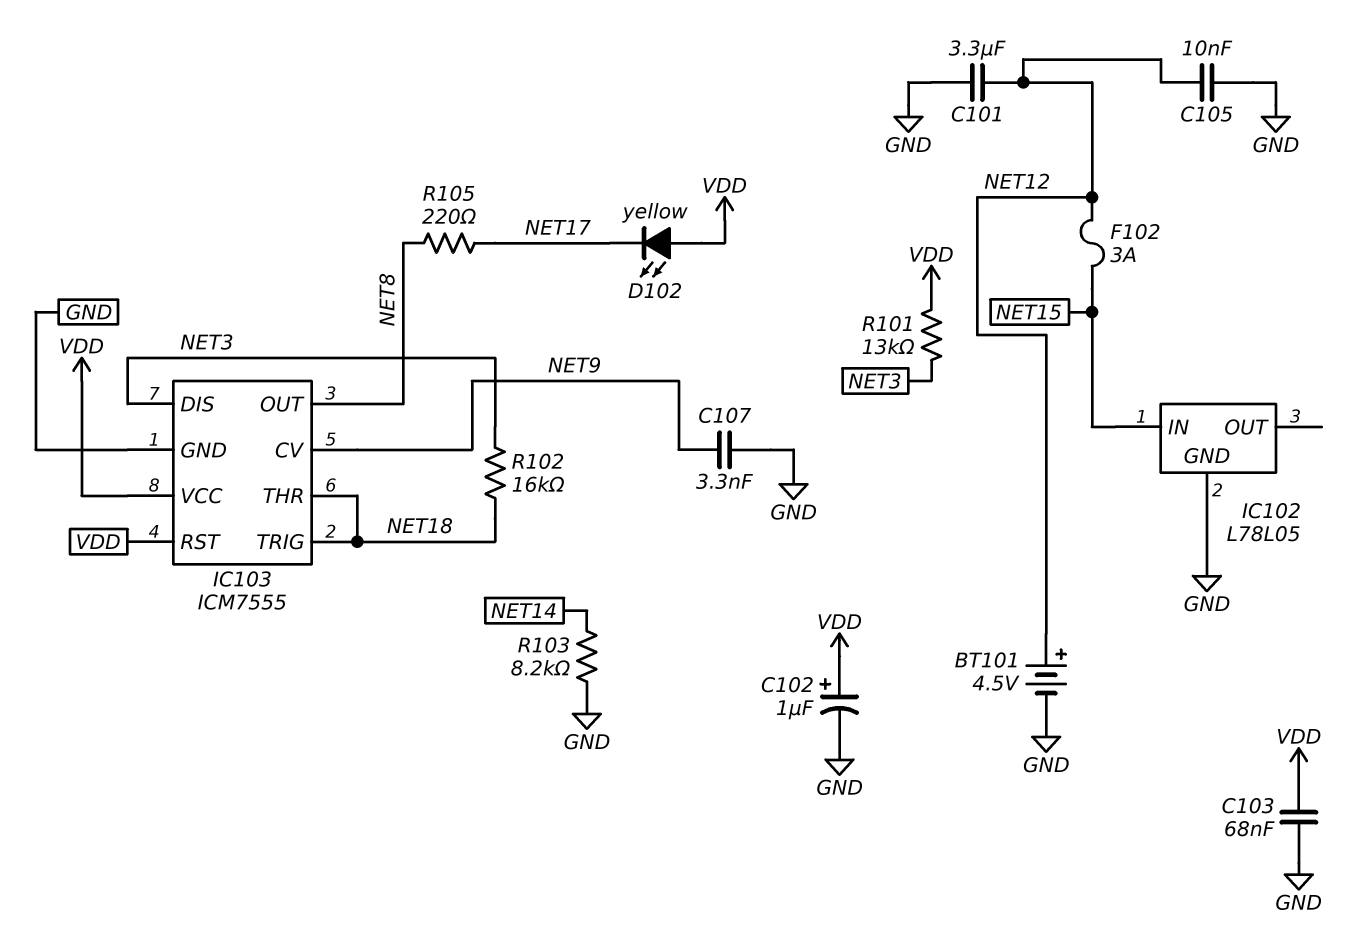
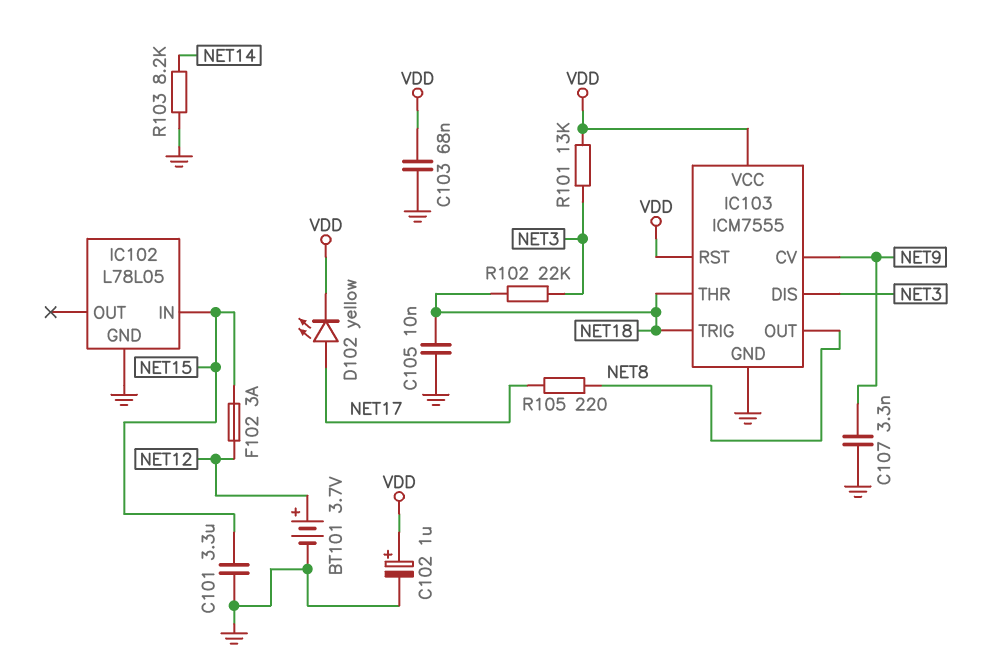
BT101: 4.5V (plus NET12, minus GND) -> 3.7V (plus NET12, minus GND)
C101: 3.3uF (GND, NET12) -> 3.3uF (GND, NET15)
C105: 10nF (GND, NET12) -> 10nF (GND, NET18)
D102: LED yellow (A VDD, K NET17) -> LED yellow (A NET17, K VDD)
R102: 16k (NET3, NET18) -> 22k (NET3, NET18)

